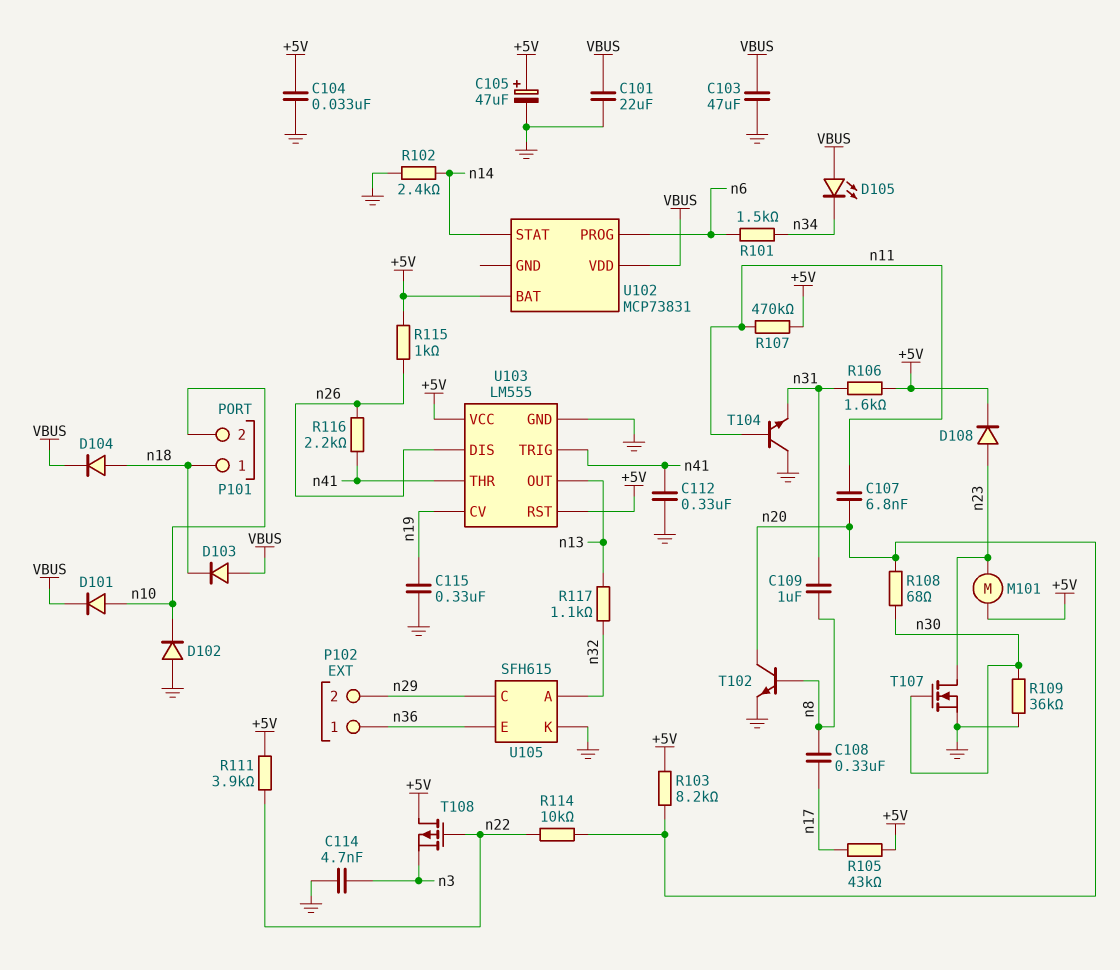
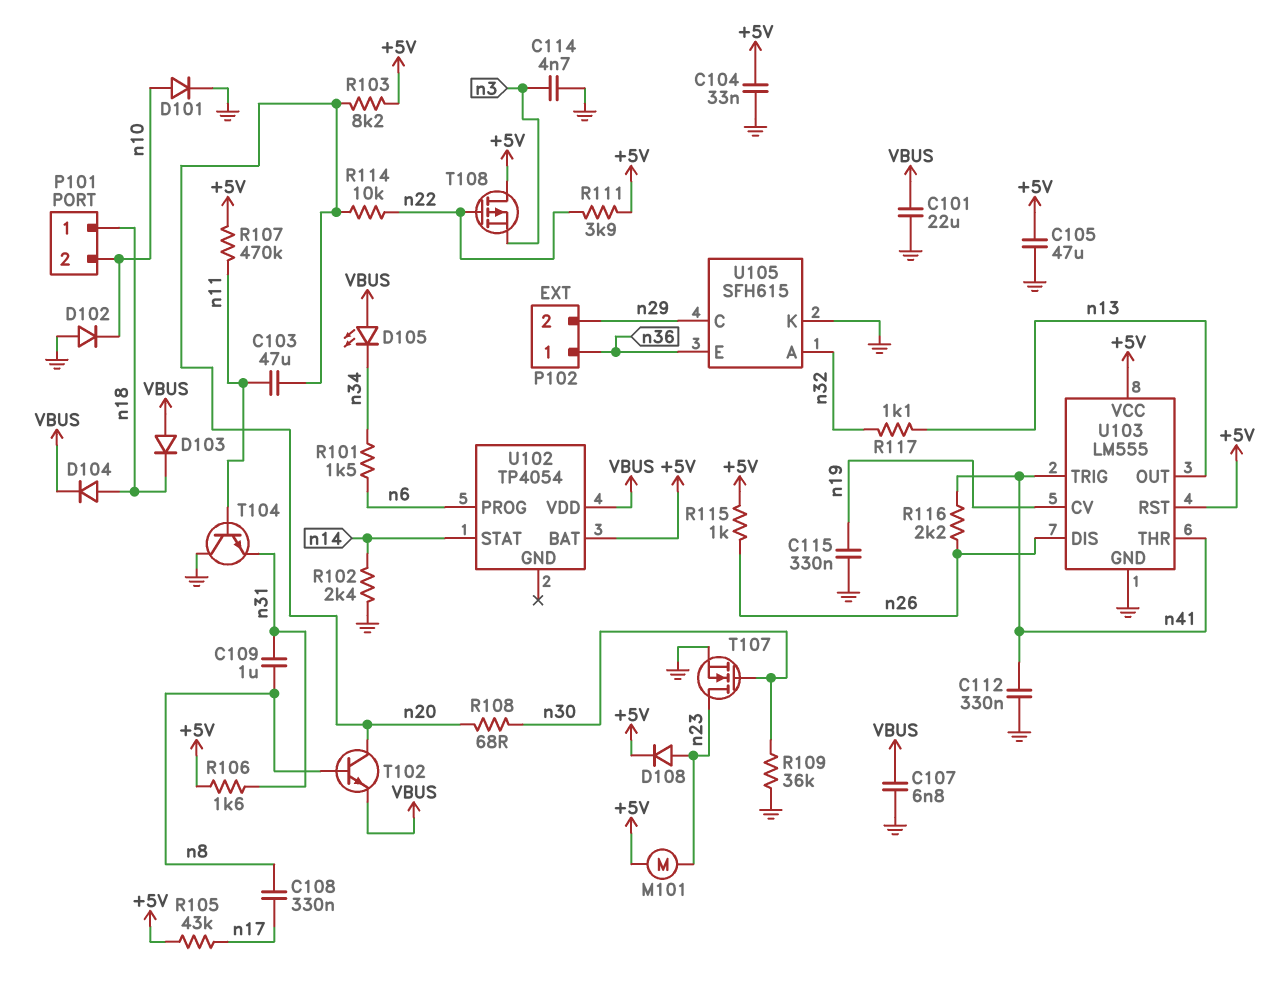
C103: 47uF (GND, VBUS) -> 47uF (n11, n20)
C105: 47uF (plus +5V, minus GND) -> 47uF (+5V, GND)
C107: 6.8nF (n11, n20) -> 6.8nF (GND, VBUS)
D101: diode (A n10, K VBUS) -> diode (A n10, K GND)
T102: NPN (B n8, C n20, E GND) -> NPN (B n8, C n20, E VBUS)
U102: MCP73831 -> TP4054

